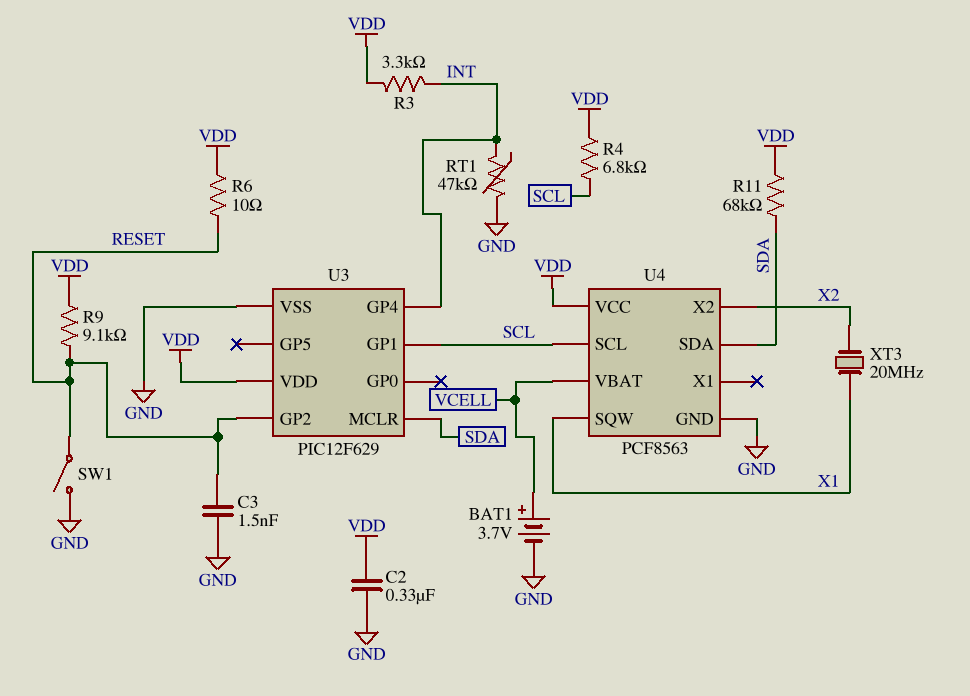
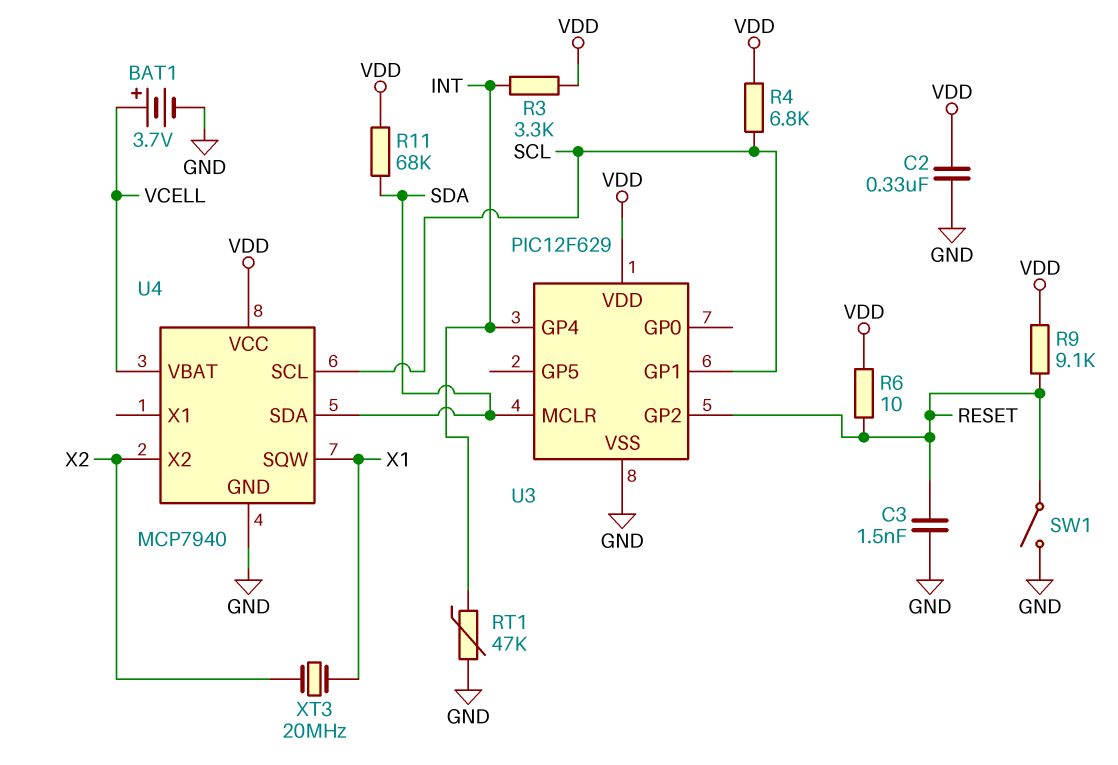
U4: PCF8563 -> MCP7940

